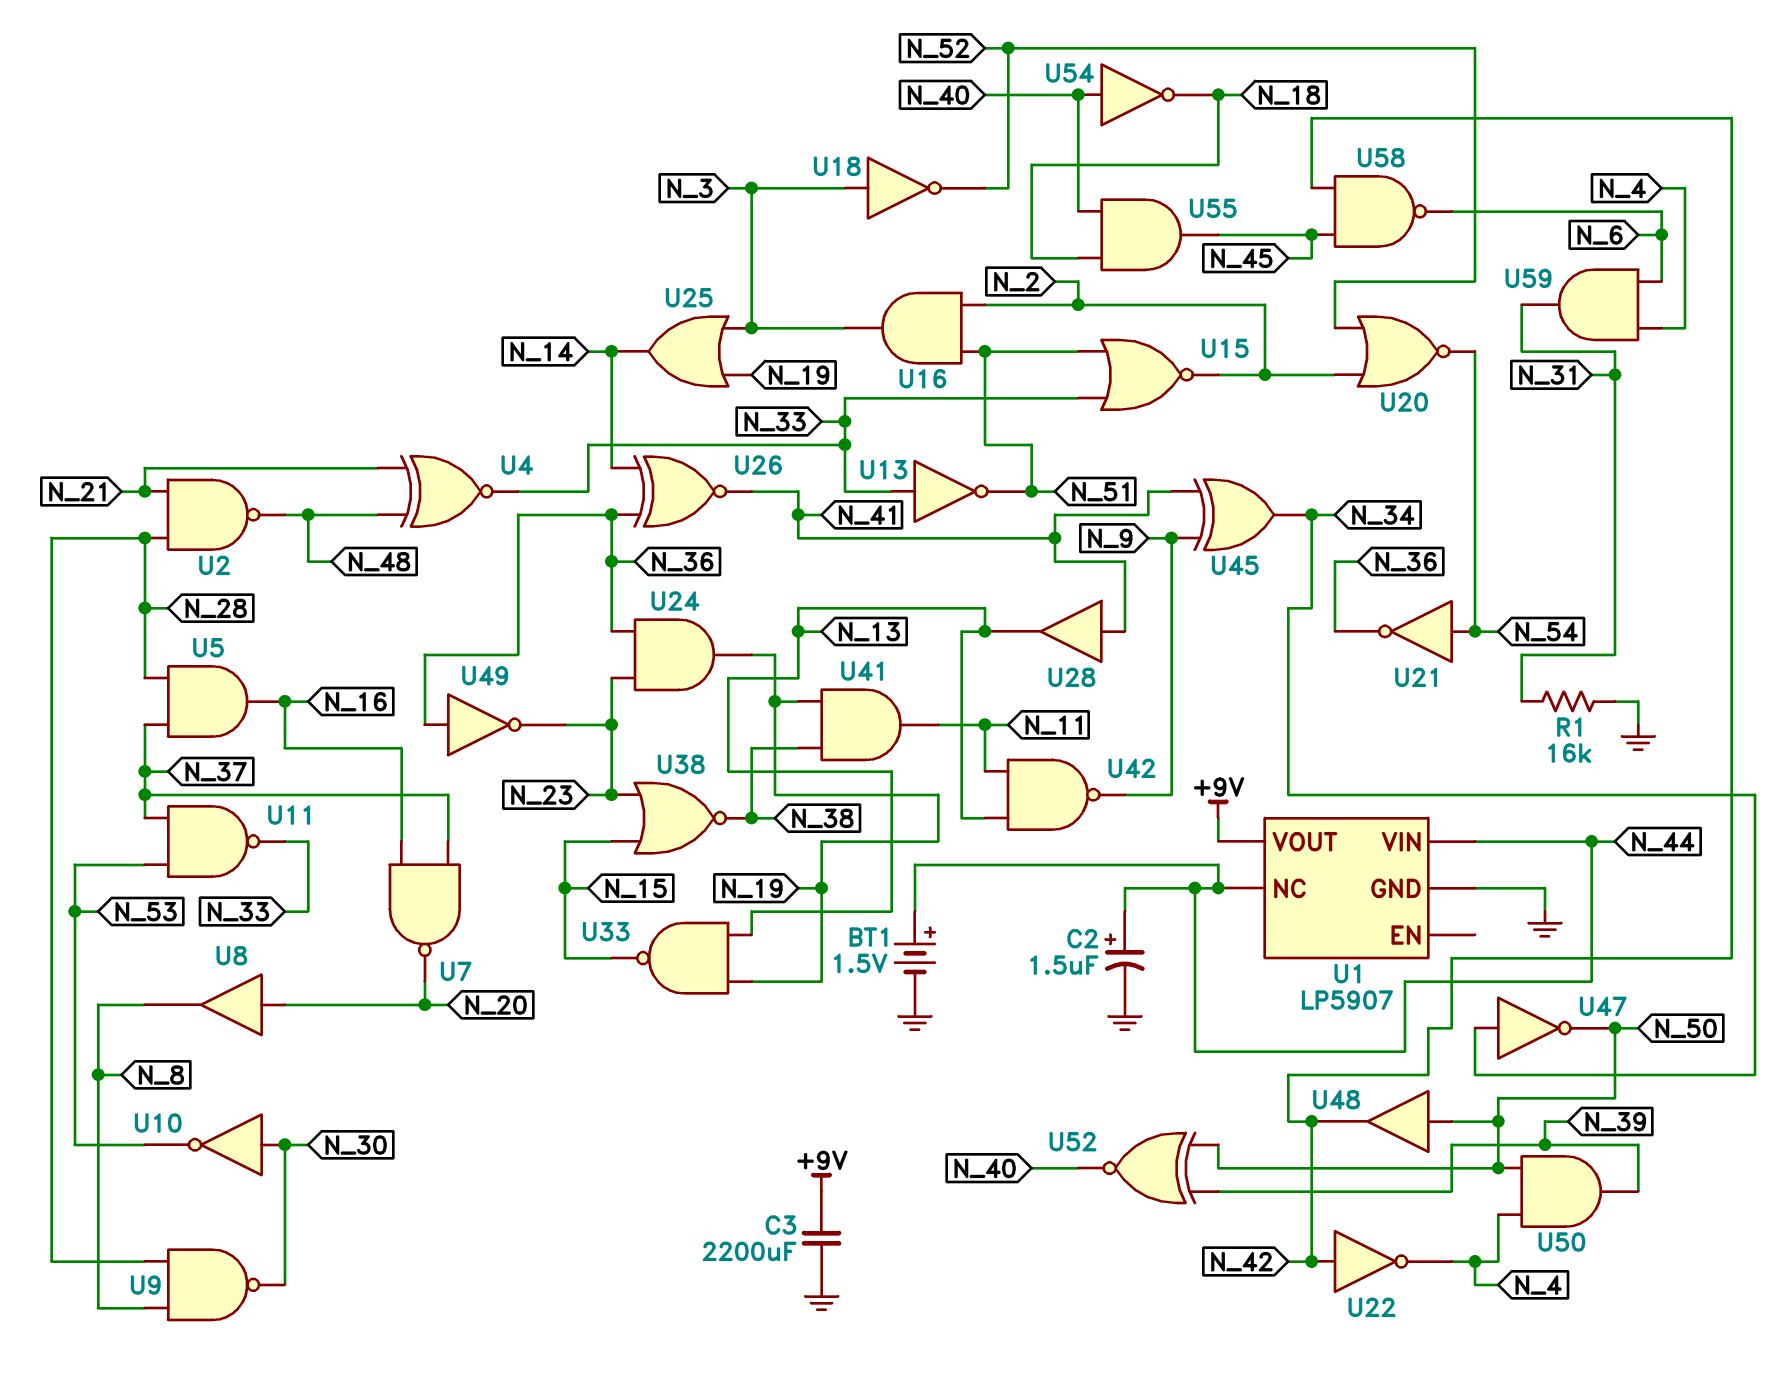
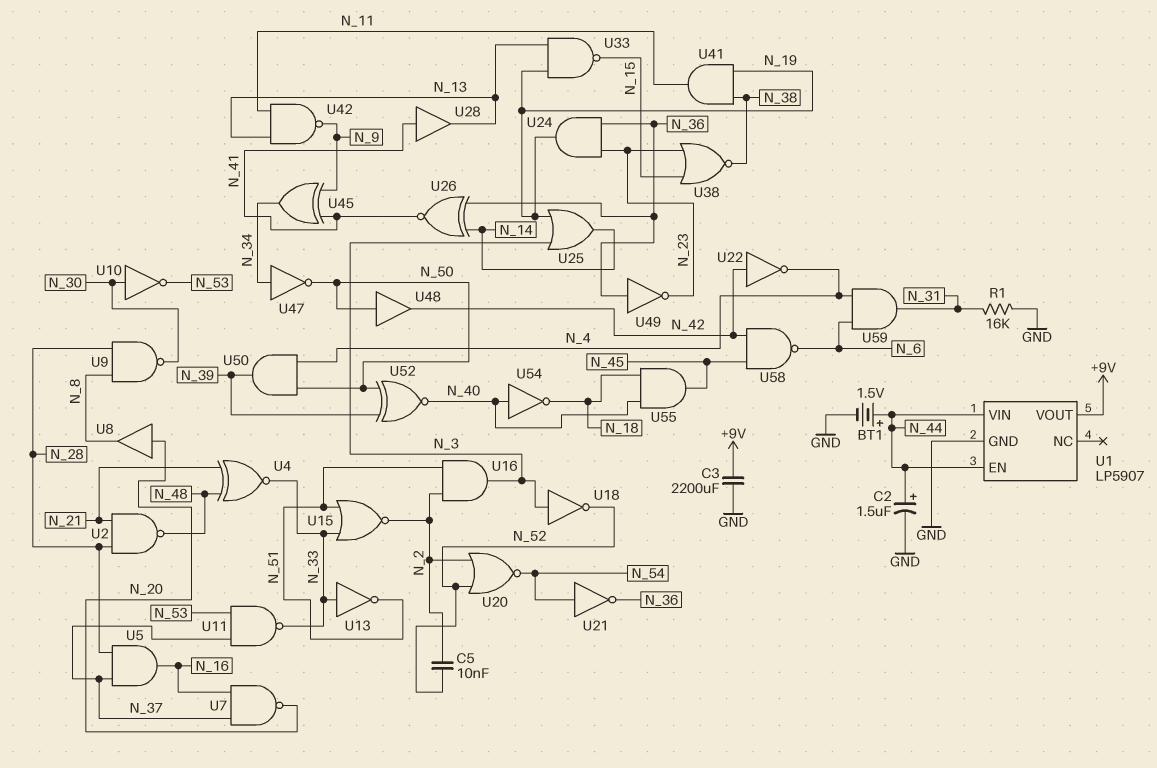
C5: none -> 10nF (N_2, N_52)
U1 pin EN: none -> N_44
U1 pin NC: N_44 -> none

